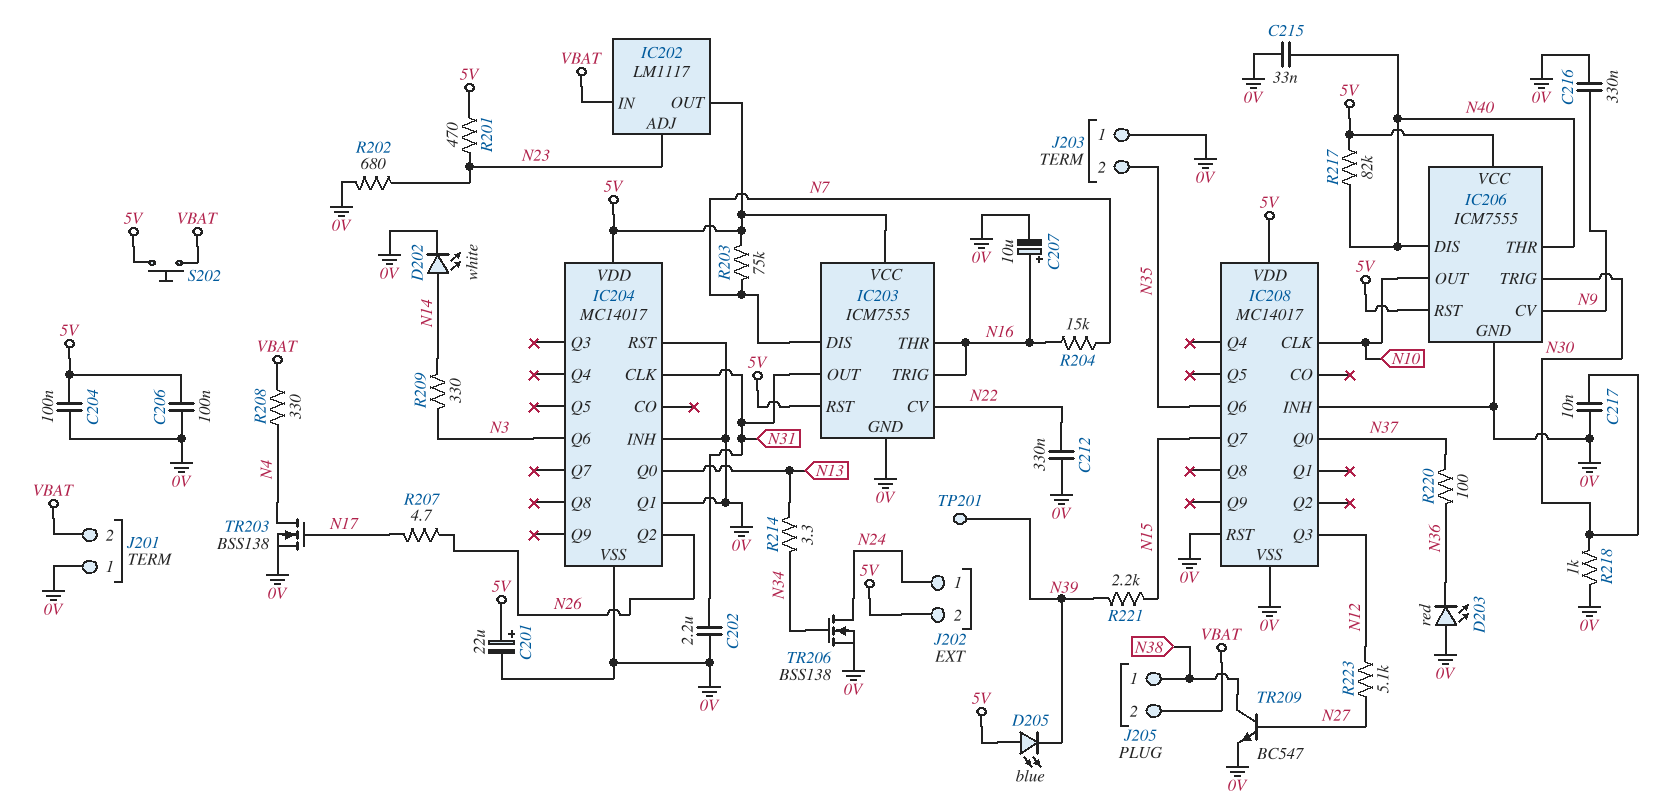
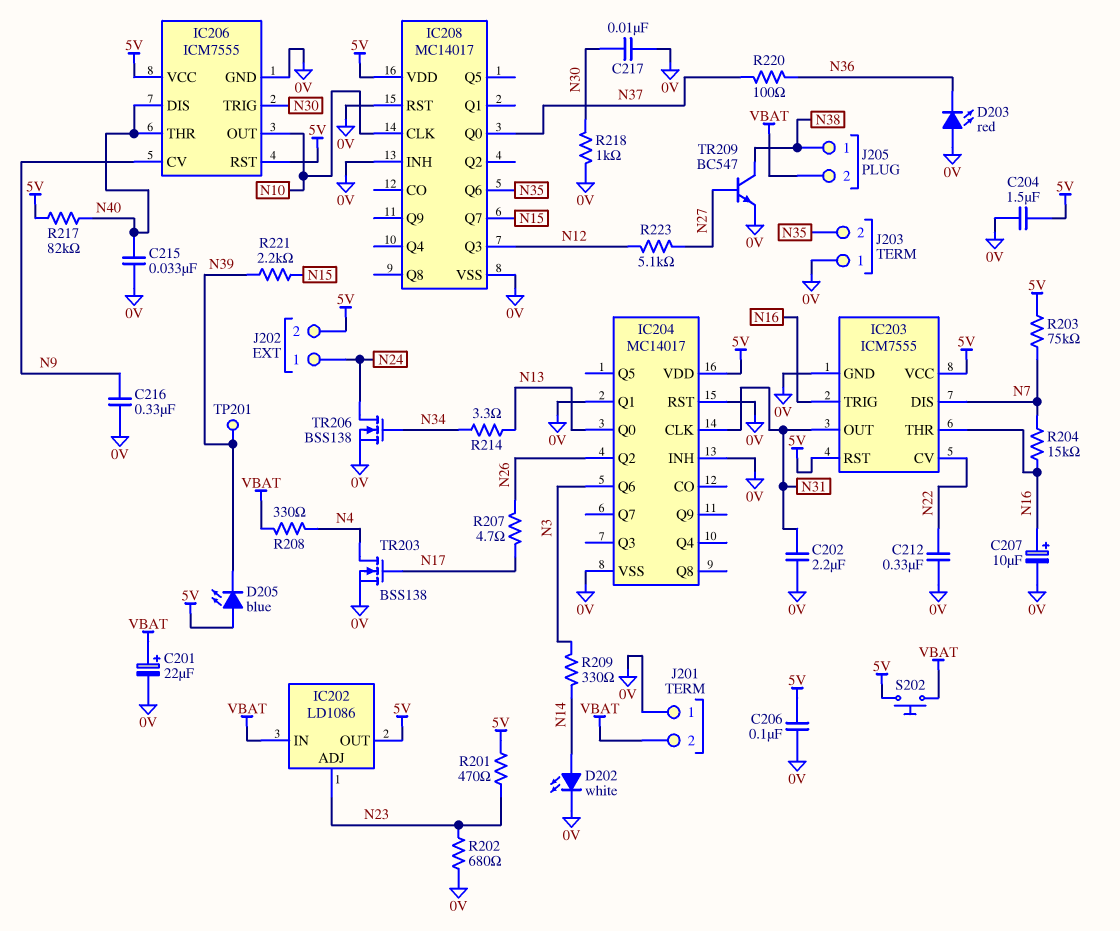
C201: 22uF (plus 5V, minus 0V) -> 22uF (plus VBAT, minus 0V)
C204: 100nF (0V, 5V) -> 1.5uF (0V, 5V)
IC202: LM1117 -> LD1086

